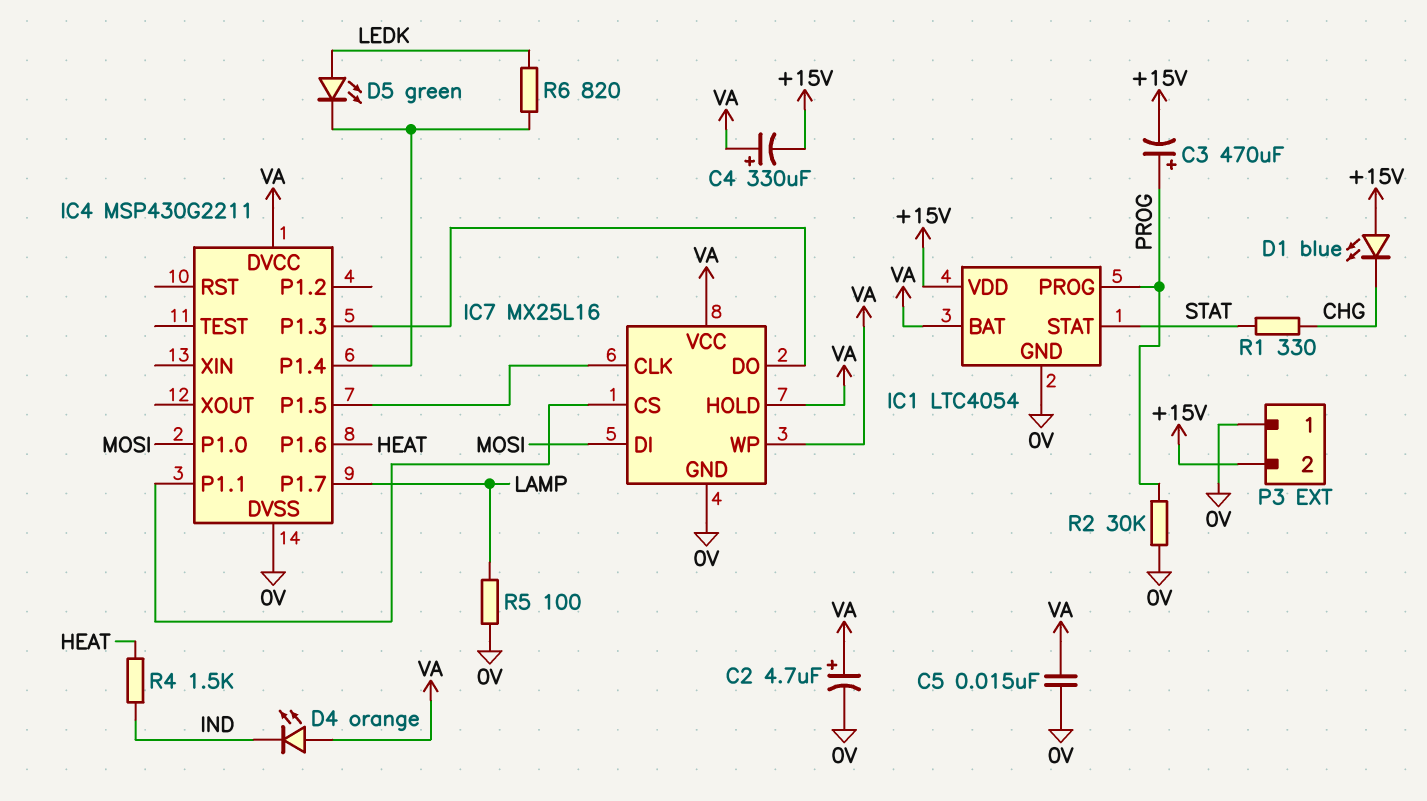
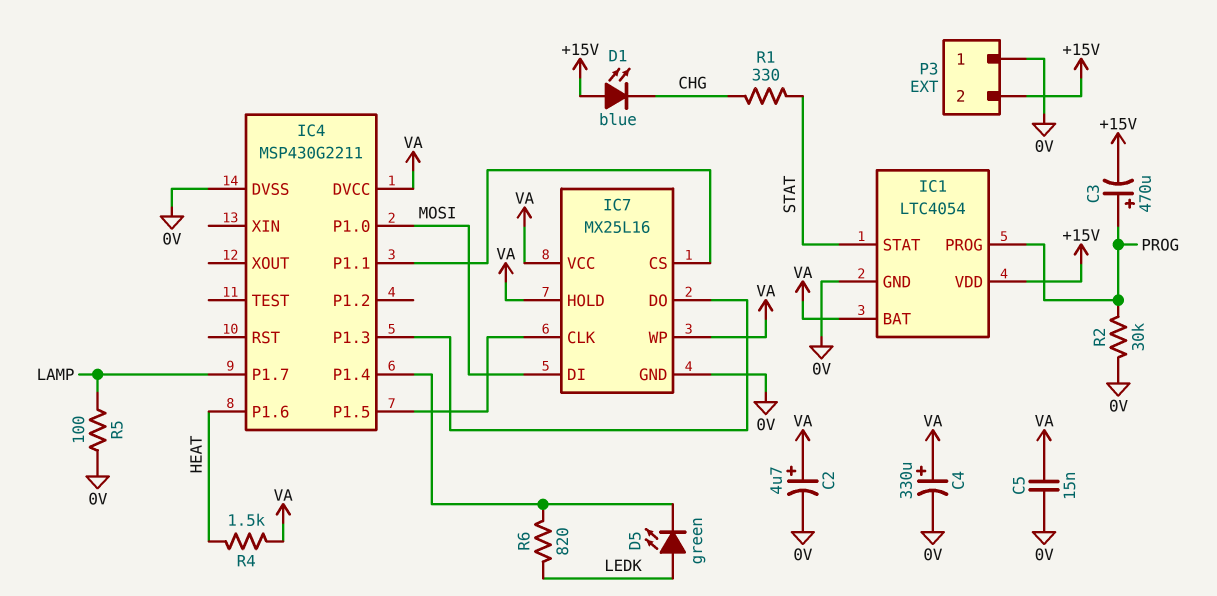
C4: 330uF (plus VA, minus +15V) -> 330uF (plus VA, minus 0V)
D4: LED orange (A VA, K IND) -> none
R4: 1.5k (HEAT, IND) -> 1.5k (HEAT, VA)

